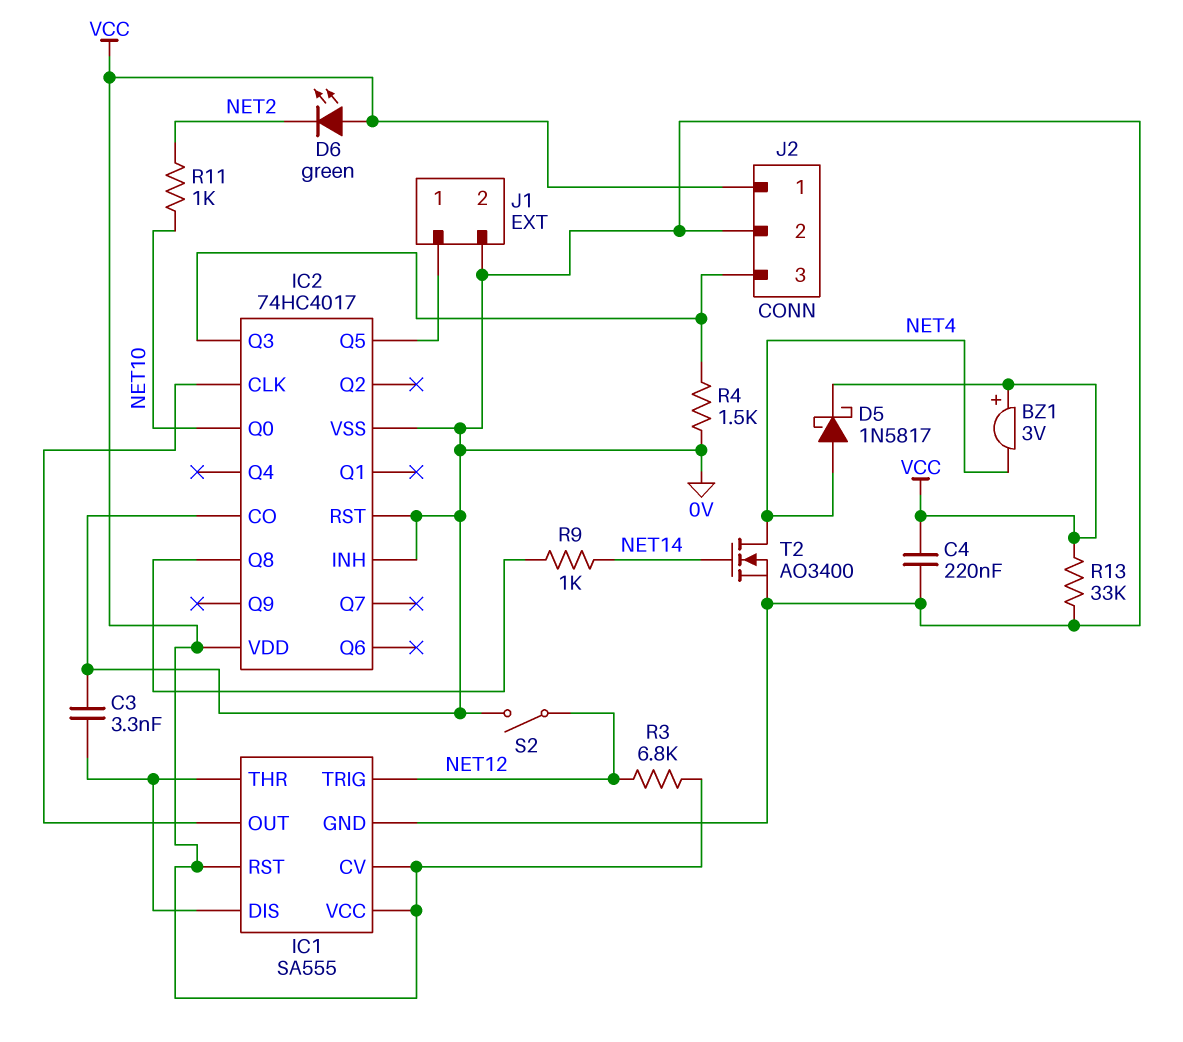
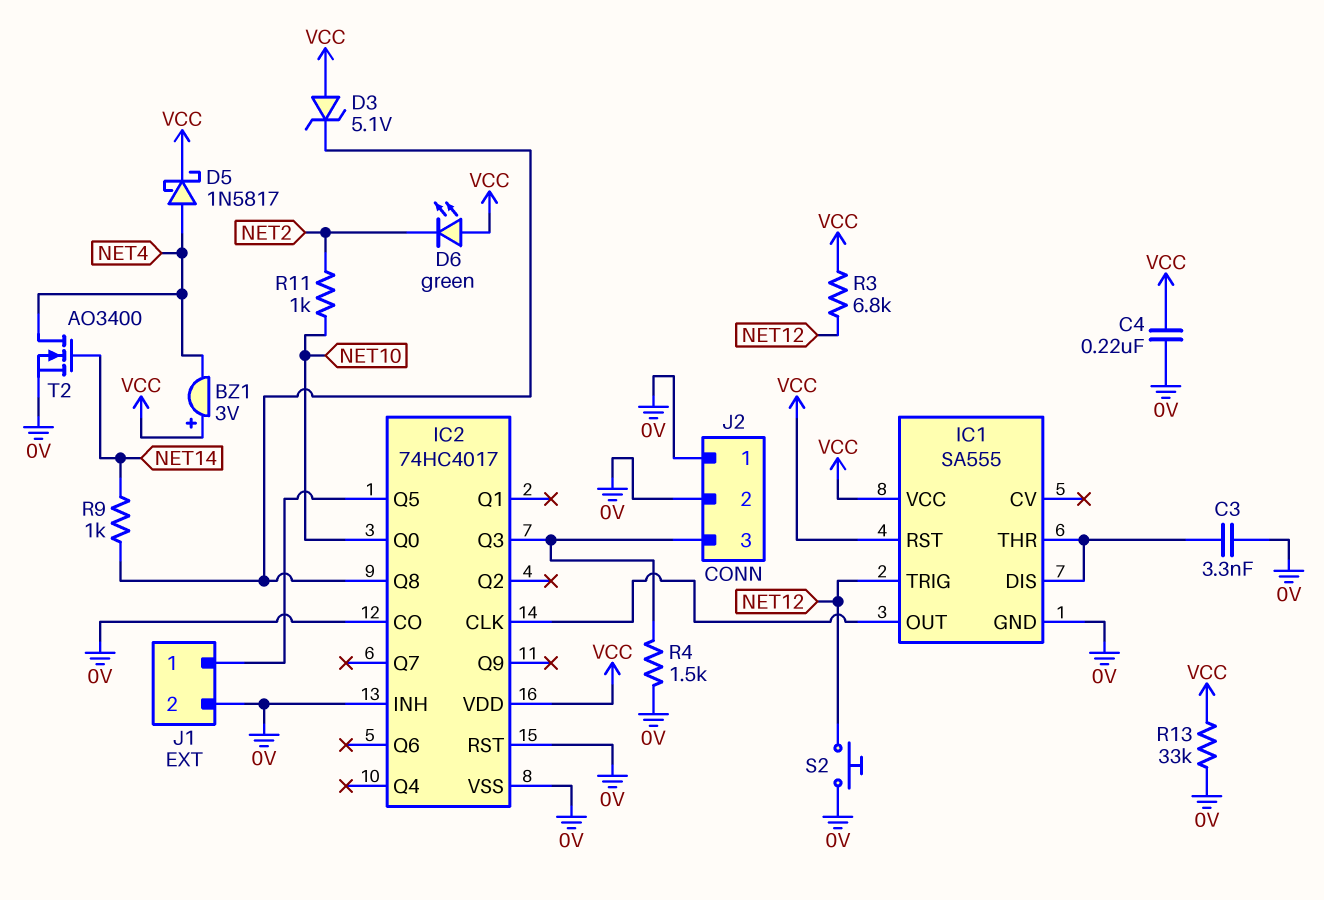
D3: none -> zener 5.1V (A VCC, K IC2/Q8)
IC1 pin CV: VCC -> none
J2 pin 1: VCC -> 0V
S2: switch (0V, NET12) -> button (0V, NET12)

